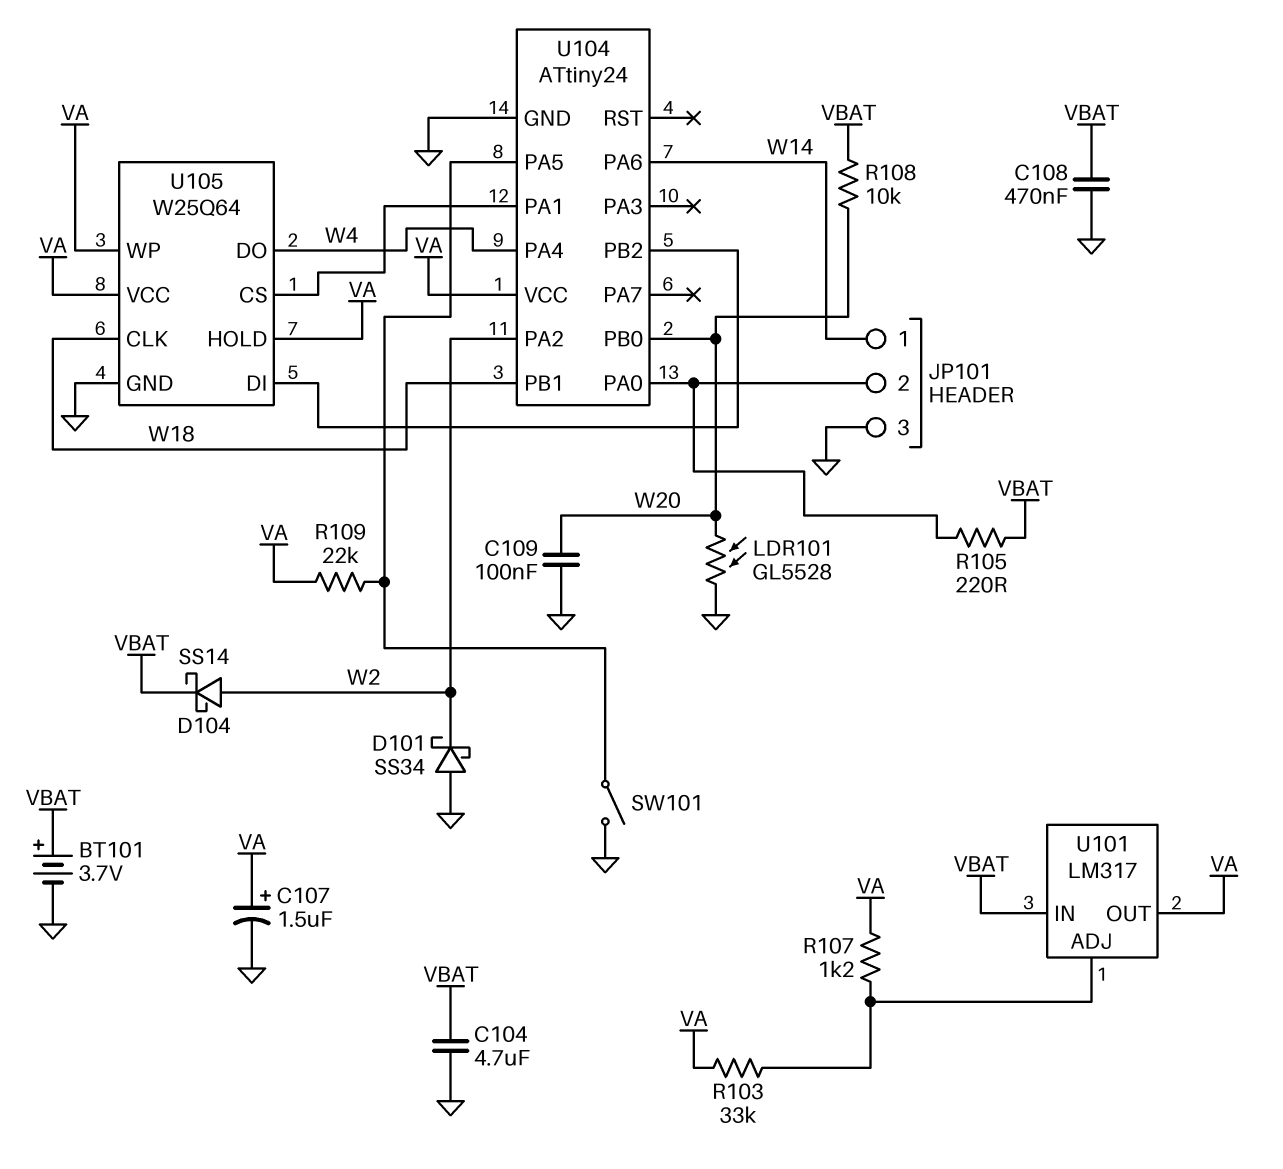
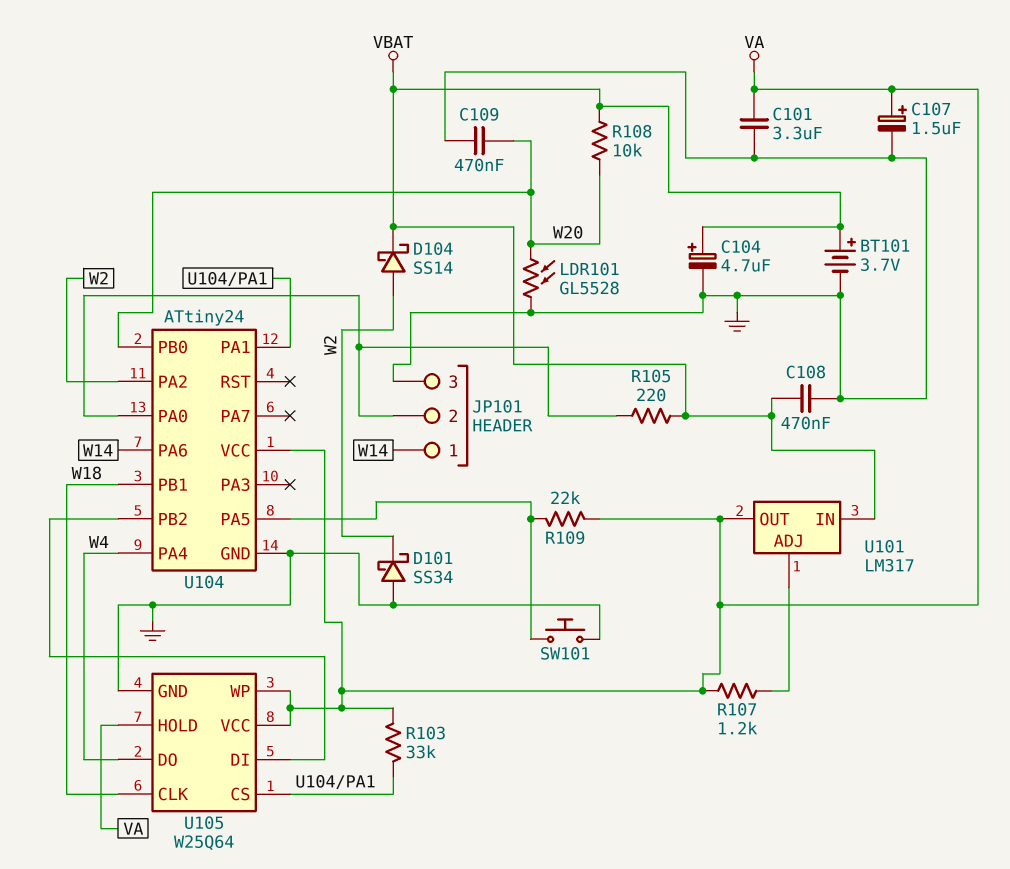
C101: none -> 3.3uF (GND, VA)
C104: 4.7uF (GND, VBAT) -> 4.7uF (plus VBAT, minus GND)
C109: 100nF (GND, W20) -> 470nF (GND, W20)
R103: 33k (U101/ADJ, VA) -> 33k (U104/PA1, VA)
SW101: switch (GND, U104/PA5) -> button (GND, U104/PA5)

